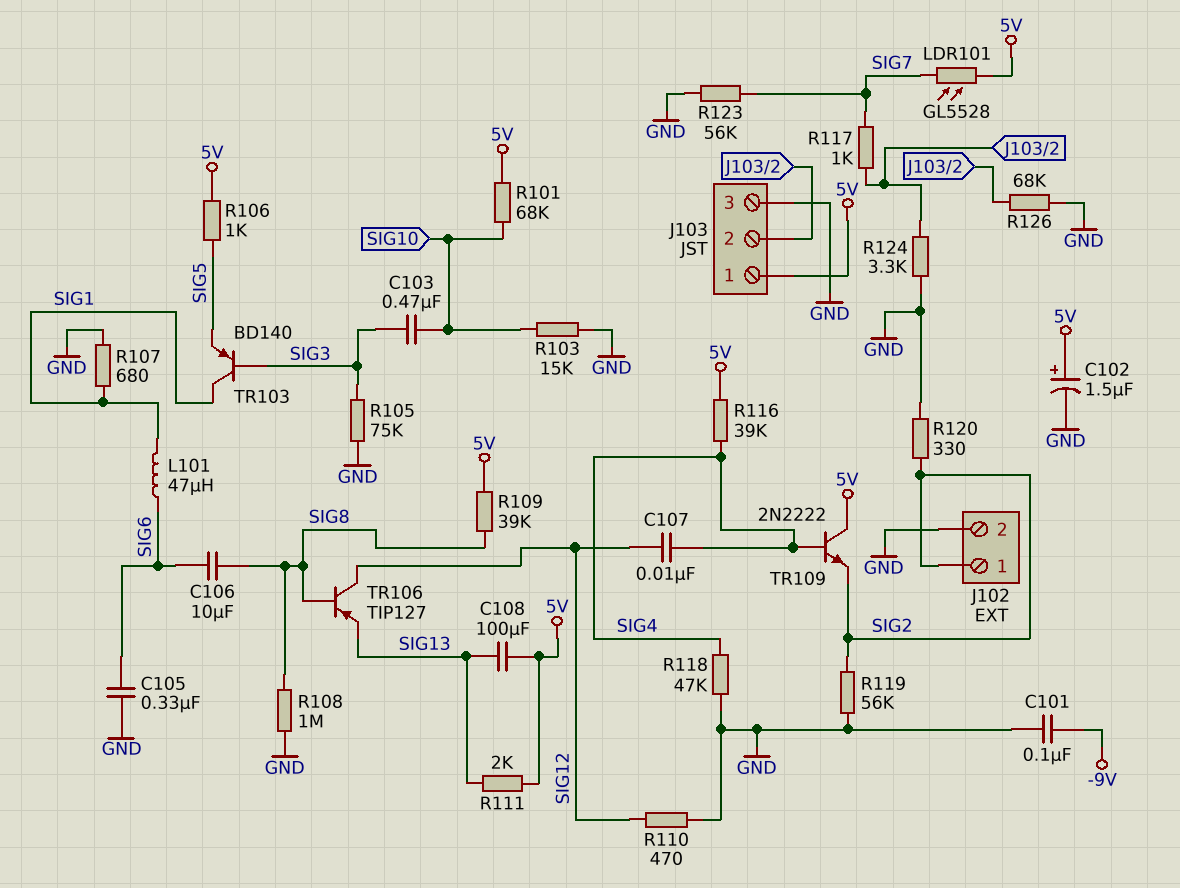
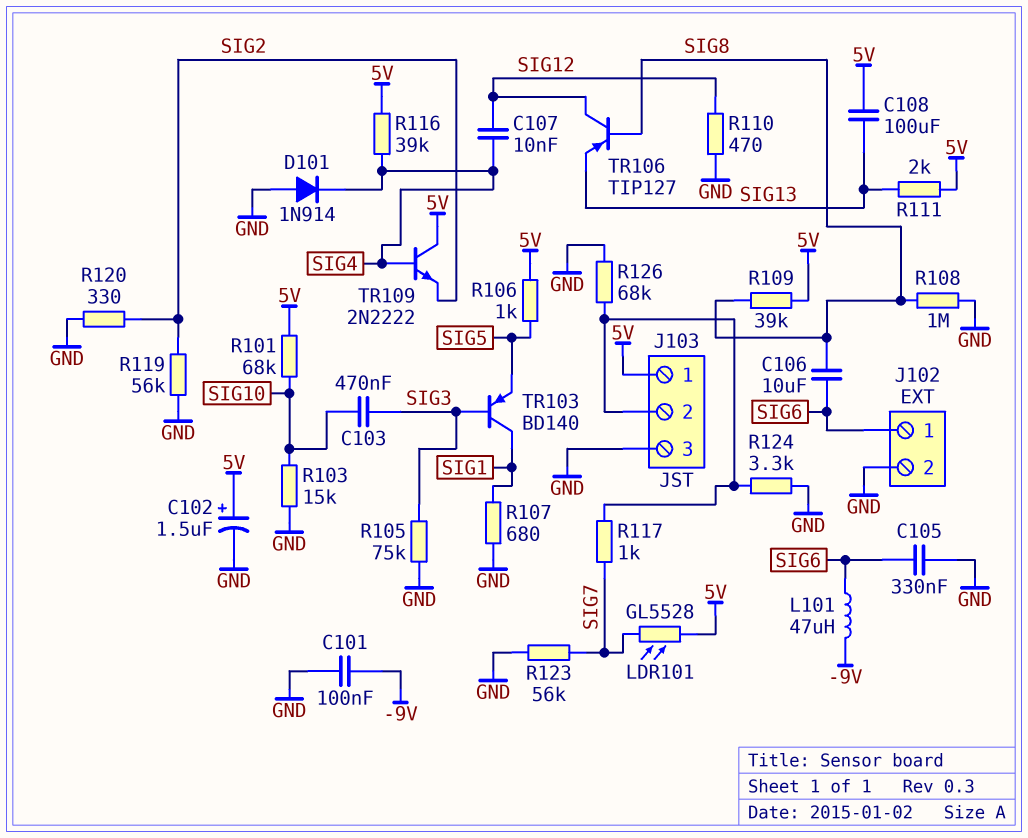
D101: none -> diode 1N914 (A GND, K SIG4)
J102 pin 1: SIG2 -> SIG6
L101: 47uH (SIG1, SIG6) -> 47uH (-9V, SIG6)
R118: 47k (GND, SIG4) -> none

